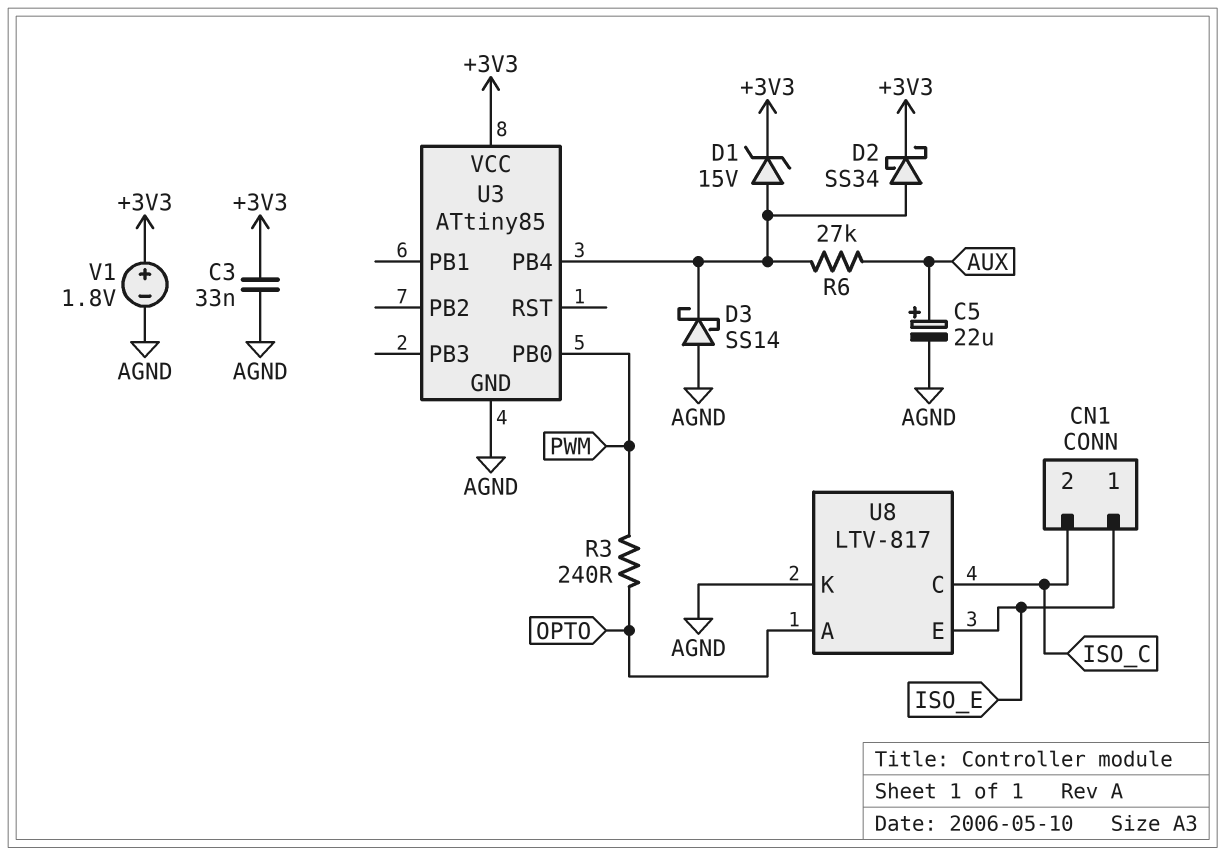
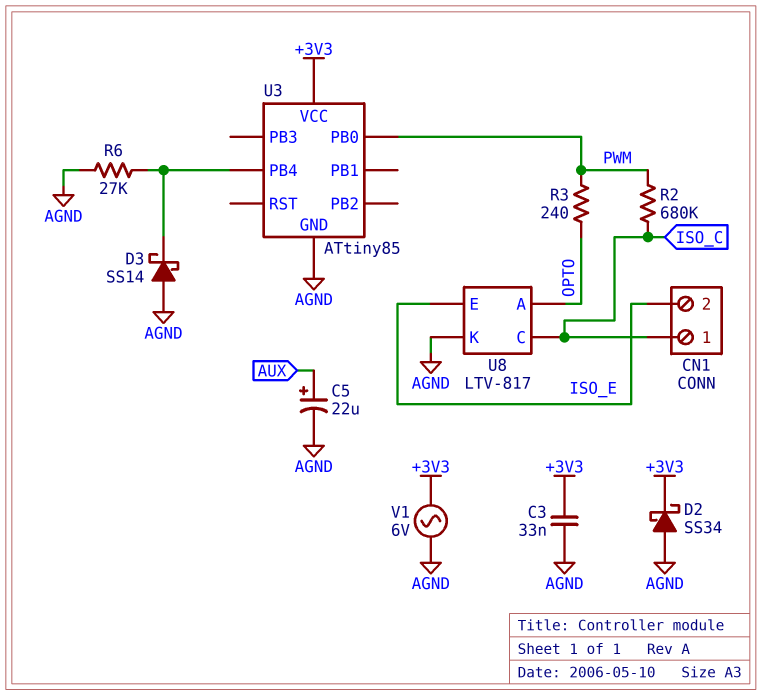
CN1 pin 1: ISO_E -> ISO_C
CN1 pin 2: ISO_C -> ISO_E
D1: zener 15V (A U3/PB4, K +3V3) -> none
D2: schottky SS34 (A U3/PB4, K +3V3) -> schottky SS34 (A AGND, K +3V3)
R2: none -> 680k (ISO_C, PWM)
R6: 27k (AUX, U3/PB4) -> 27k (AGND, U3/PB4)
V1: 1.8V (plus +3V3, minus AGND) -> AC 6V (+3V3, AGND)

